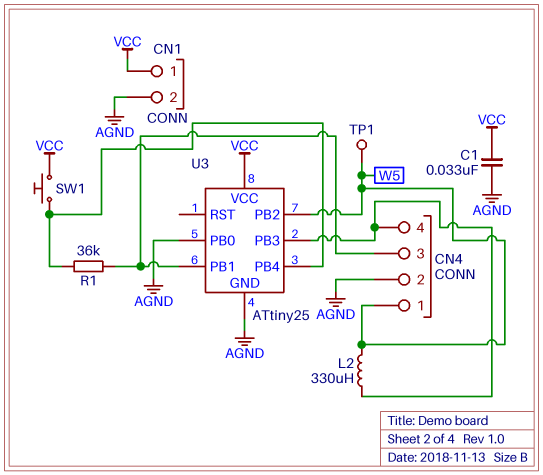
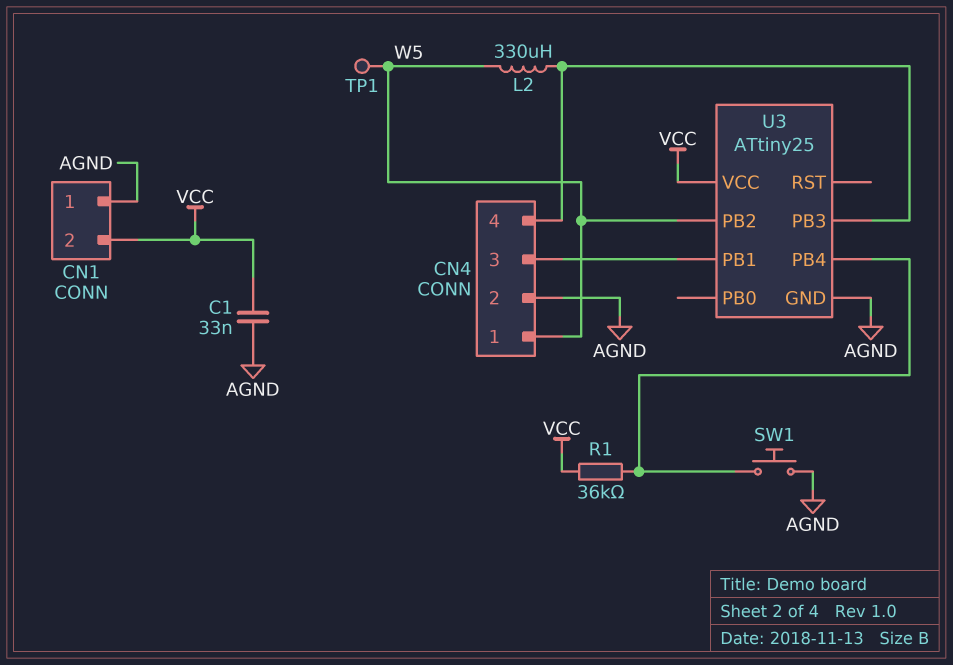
CN1 pin 1: VCC -> AGND
CN1 pin 2: AGND -> VCC
R1: 36k (CN4/3, U3/PB4) -> 36k (U3/PB4, VCC)
SW1: button (U3/PB4, VCC) -> button (AGND, U3/PB4)
U3 pin PB0: AGND -> none

